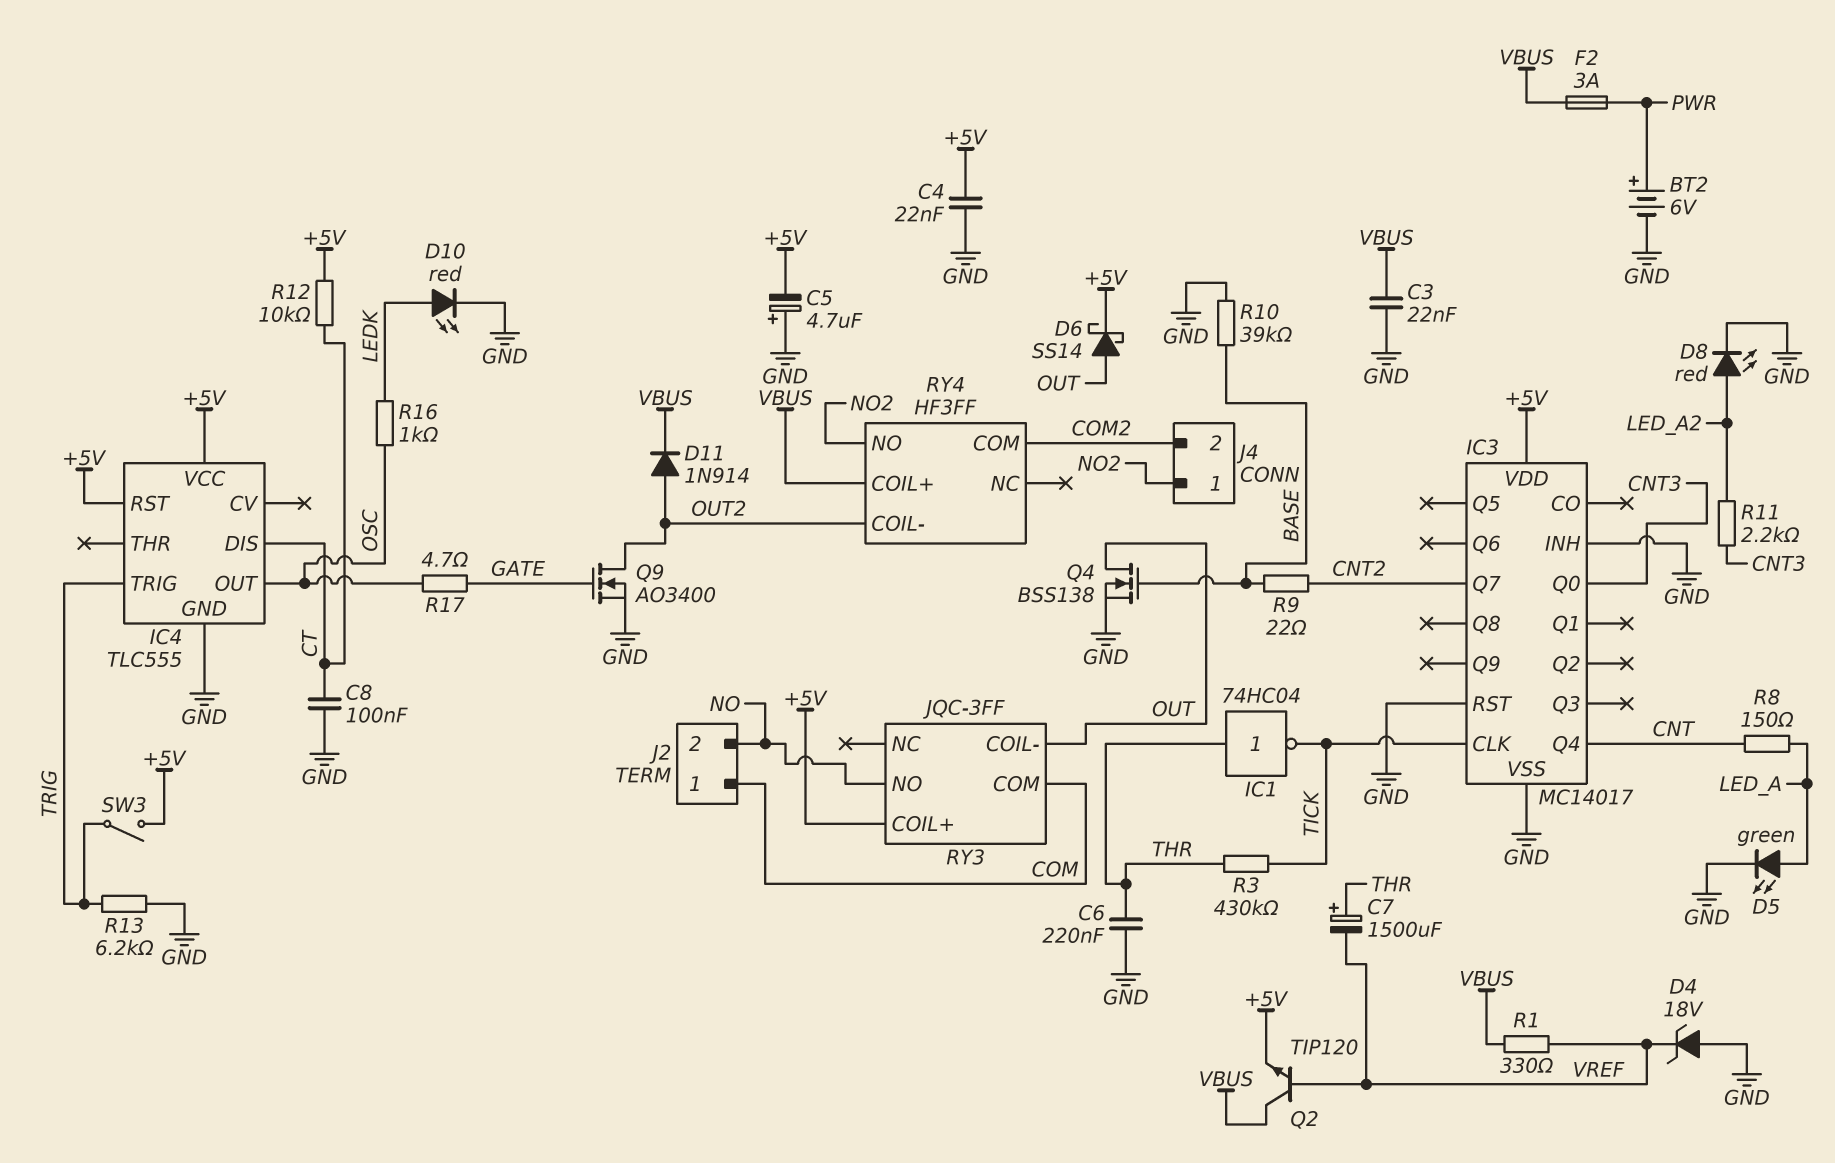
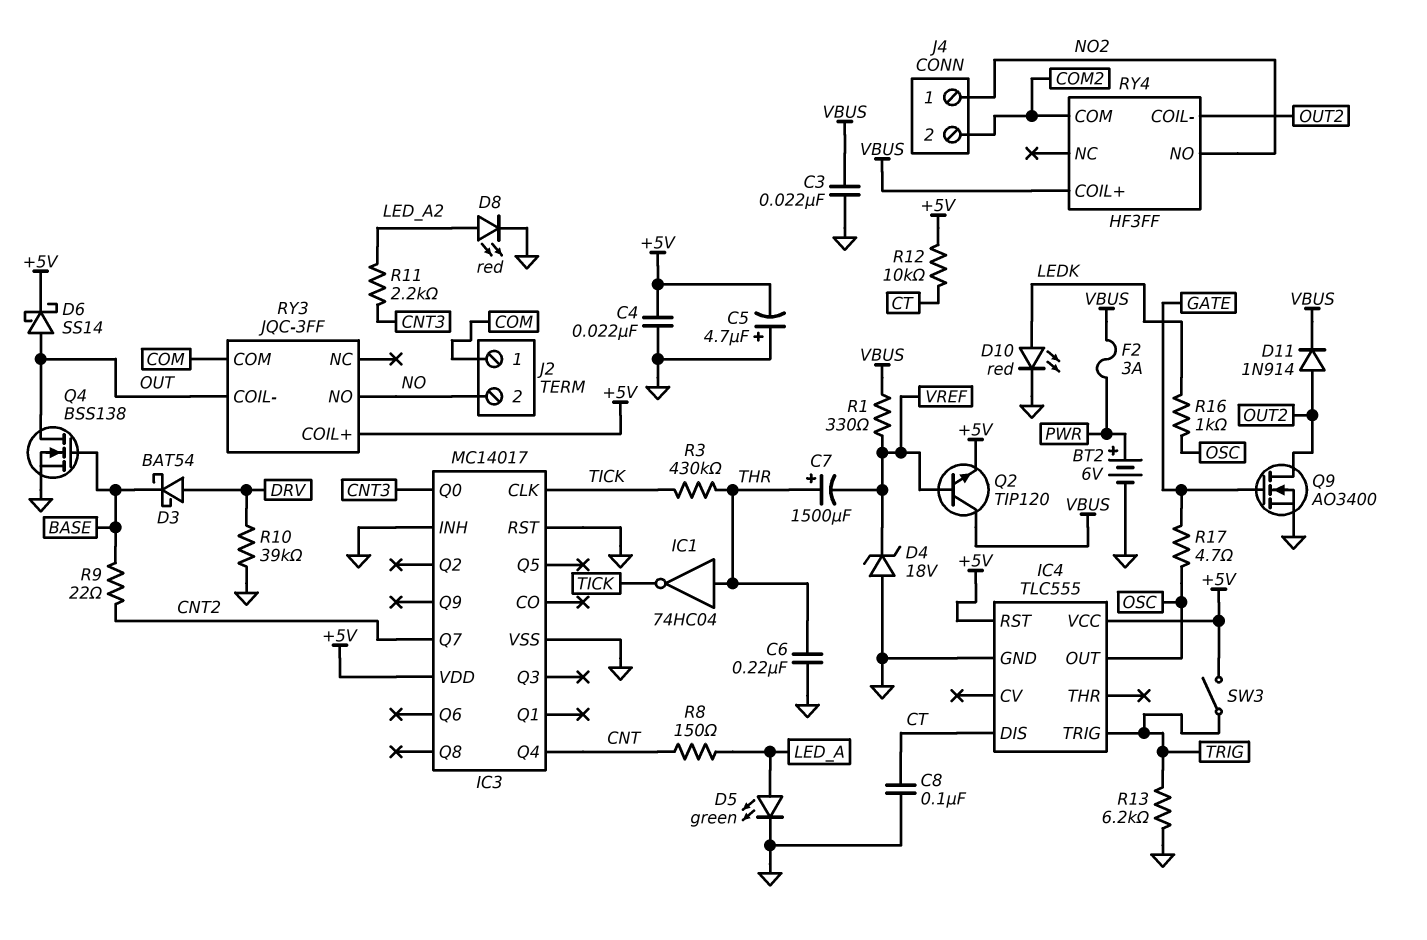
D3: none -> schottky BAT54 (A DRV, K BASE)
R10: 39k (BASE, GND) -> 39k (DRV, GND)

